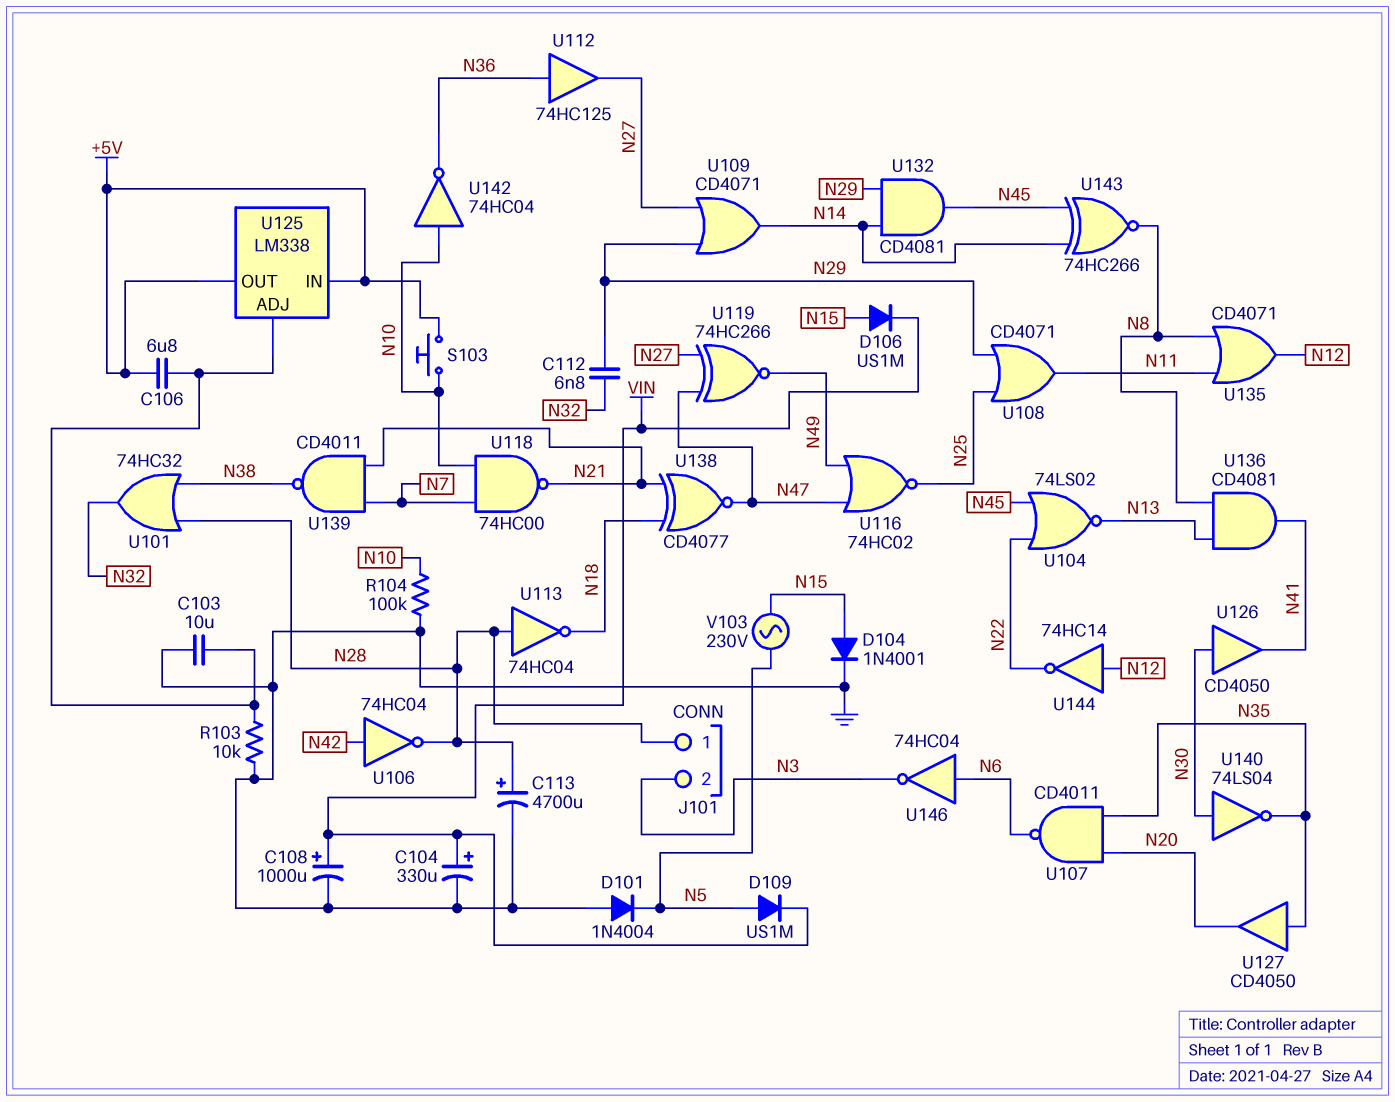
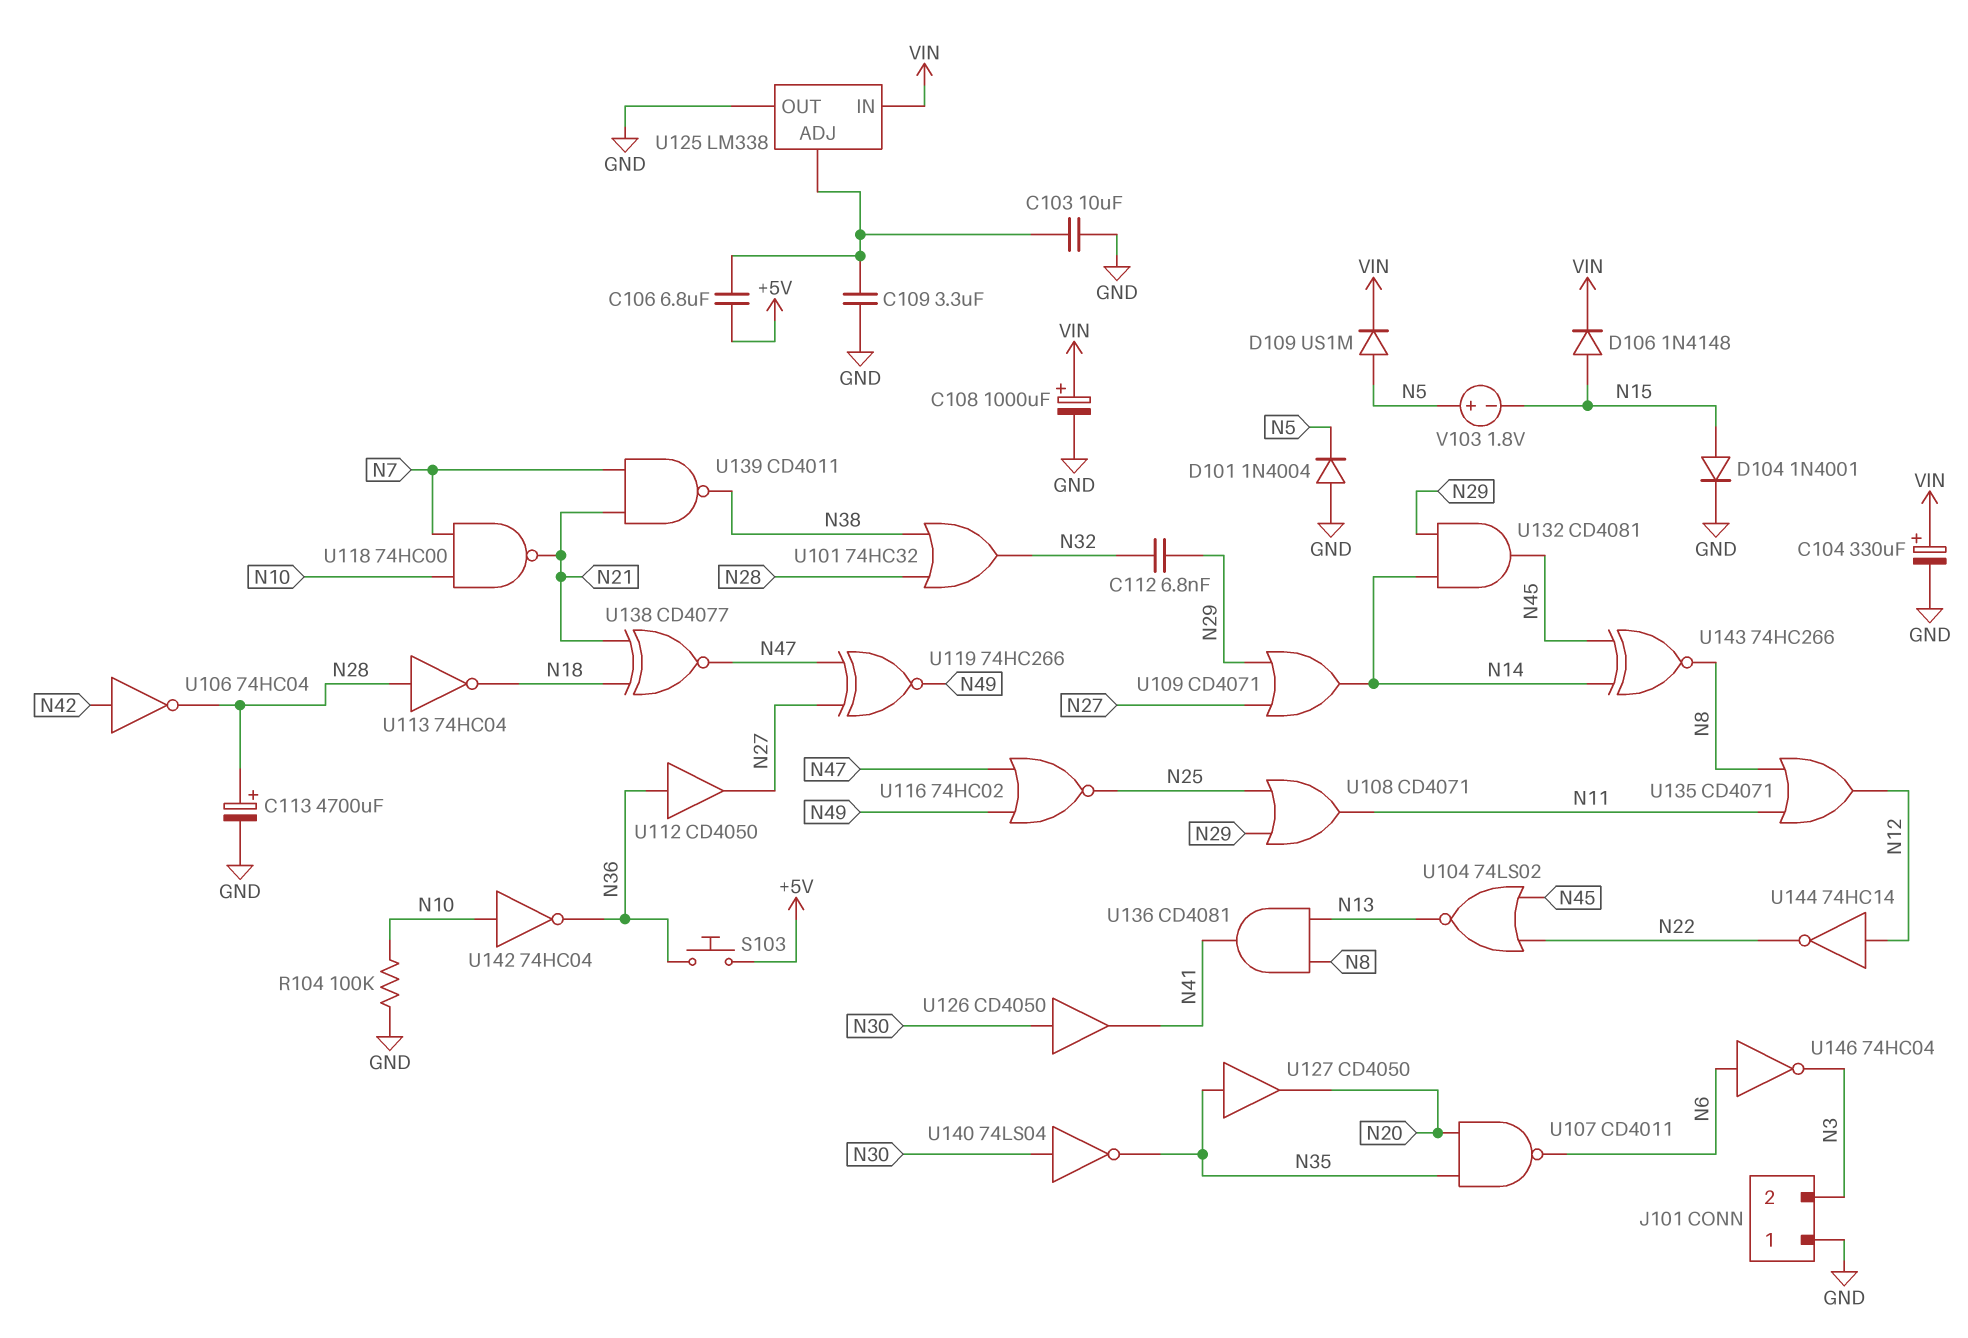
C109: none -> 3.3uF (GND, U125/ADJ)
D106: diode US1M (A N15, K VIN) -> diode 1N4148 (A N15, K VIN)
J101 pin 1: N28 -> GND
R103: 10k (GND, U125/ADJ) -> none
S103: button (+5V, N10) -> button (+5V, N36)
U112: buffer 74HC125 (in N36, out N27) -> buffer CD4050 (in N36, out N27)
U125 pin IN: +5V -> VIN
U125 pin OUT: +5V -> GND
V103: AC 230V (N5, N15) -> 1.8V (plus N5, minus N15)

